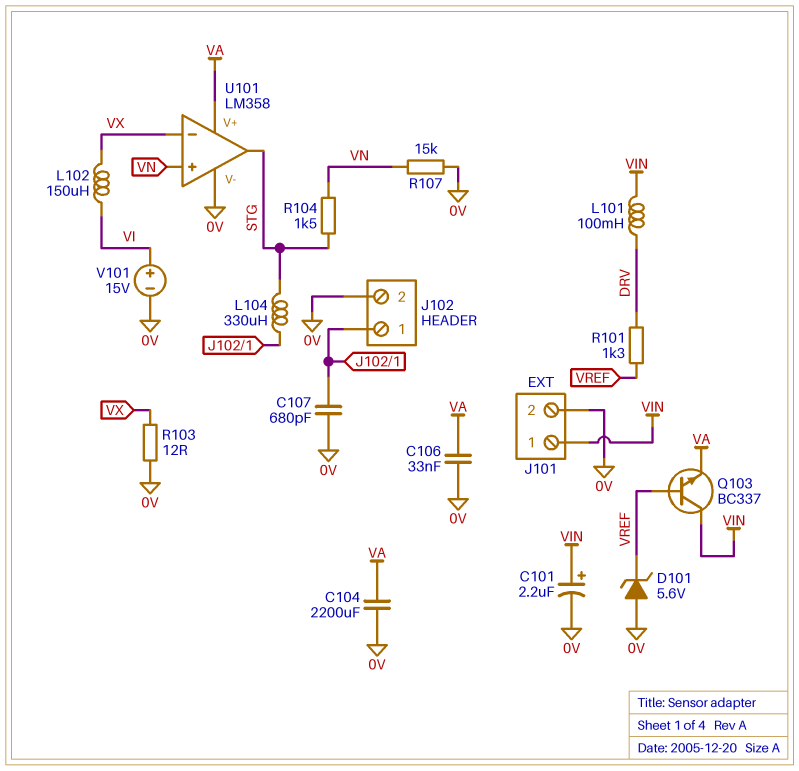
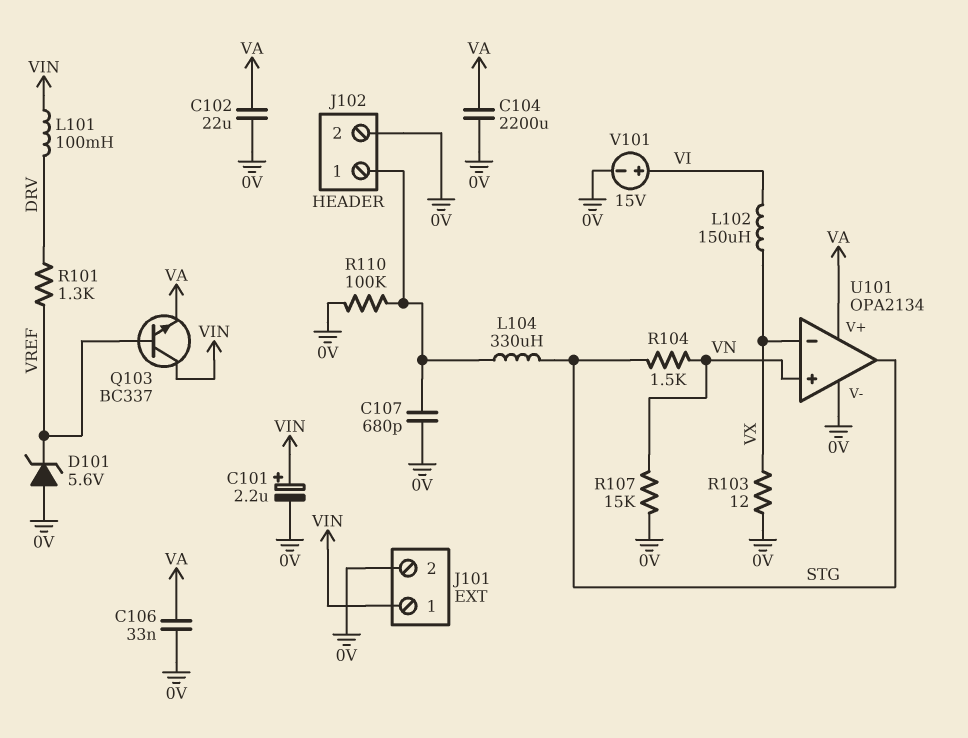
C102: none -> 22uF (0V, VA)
R110: none -> 100k (0V, J102/1)
U101: LM358 -> OPA2134

